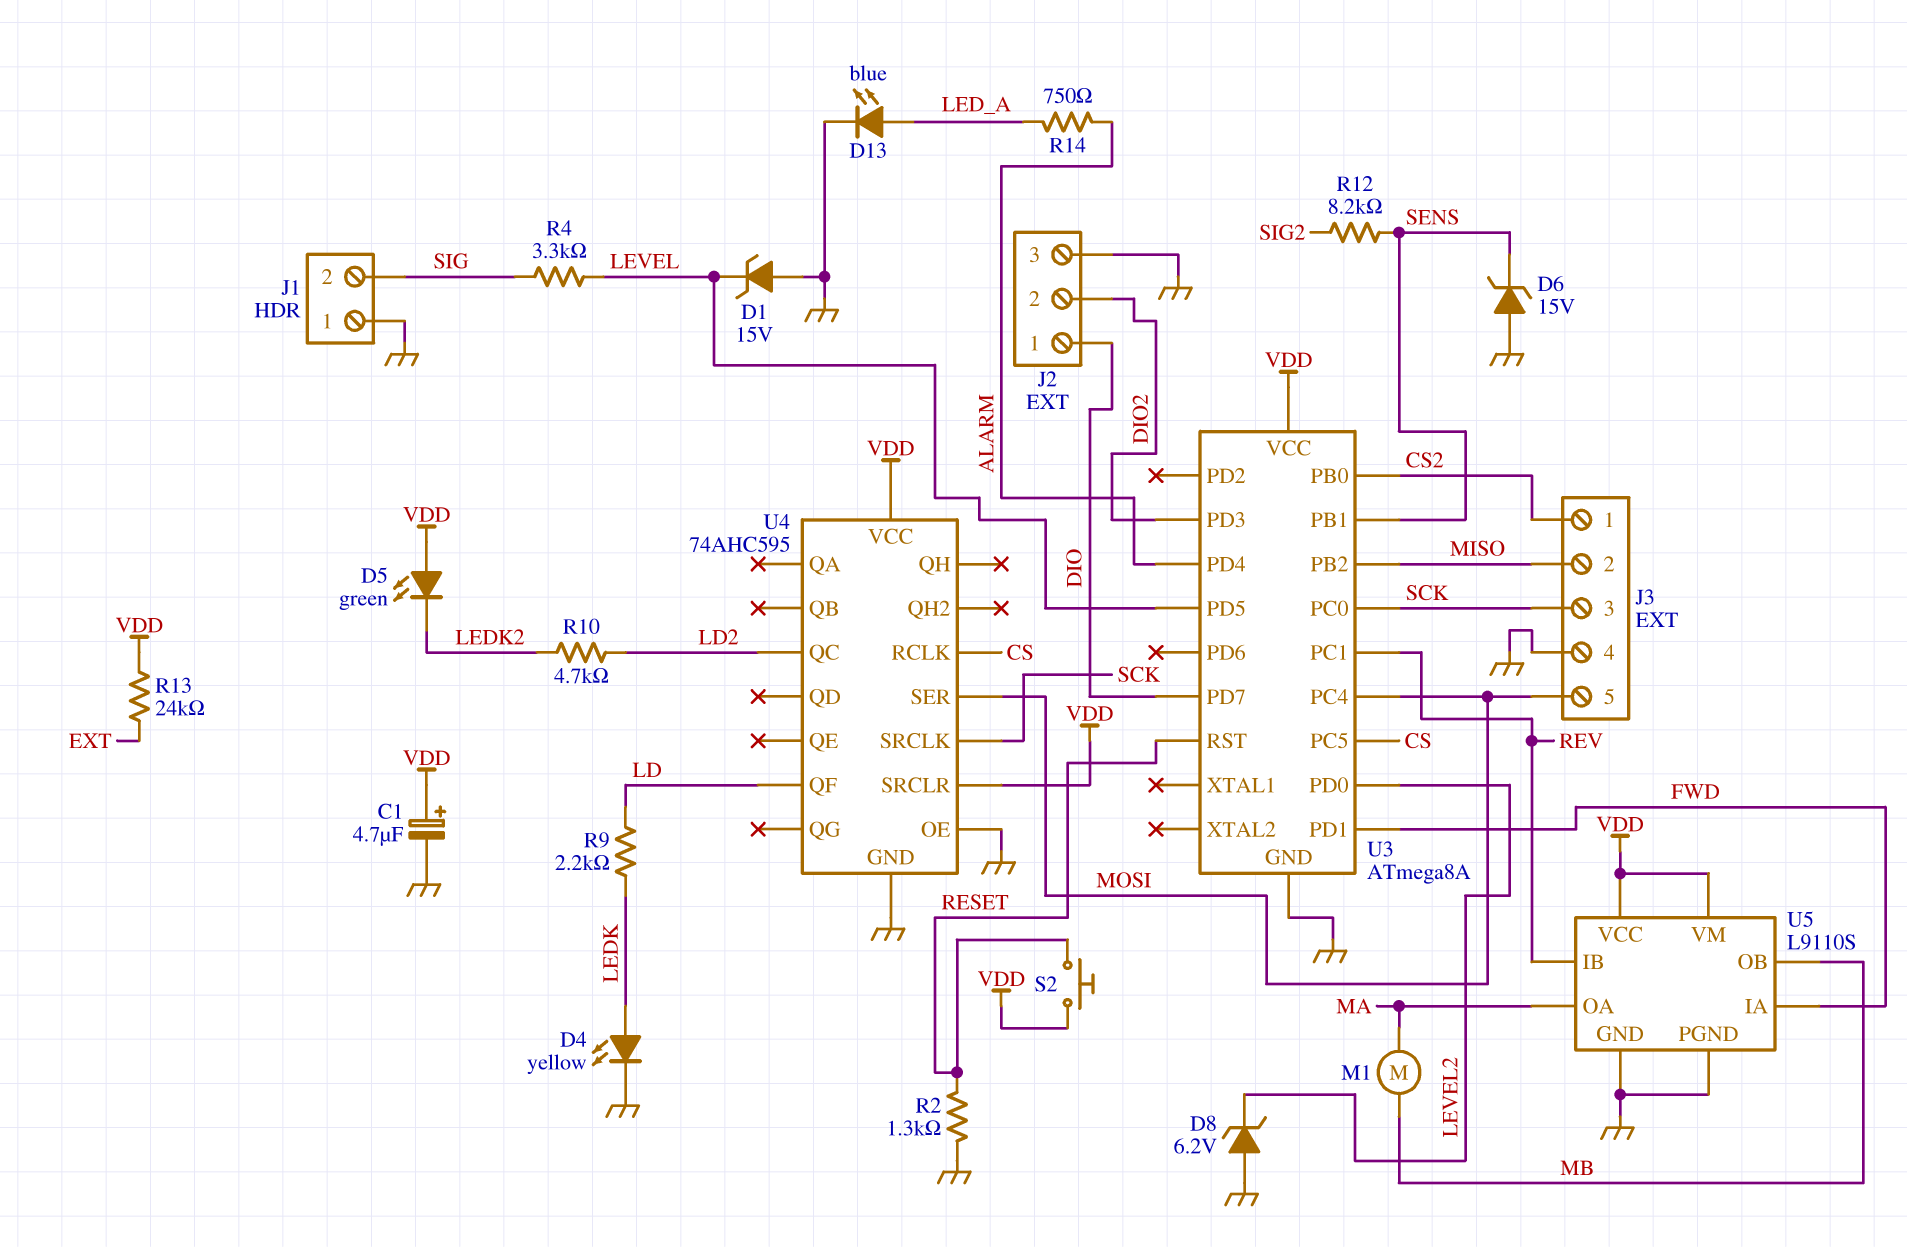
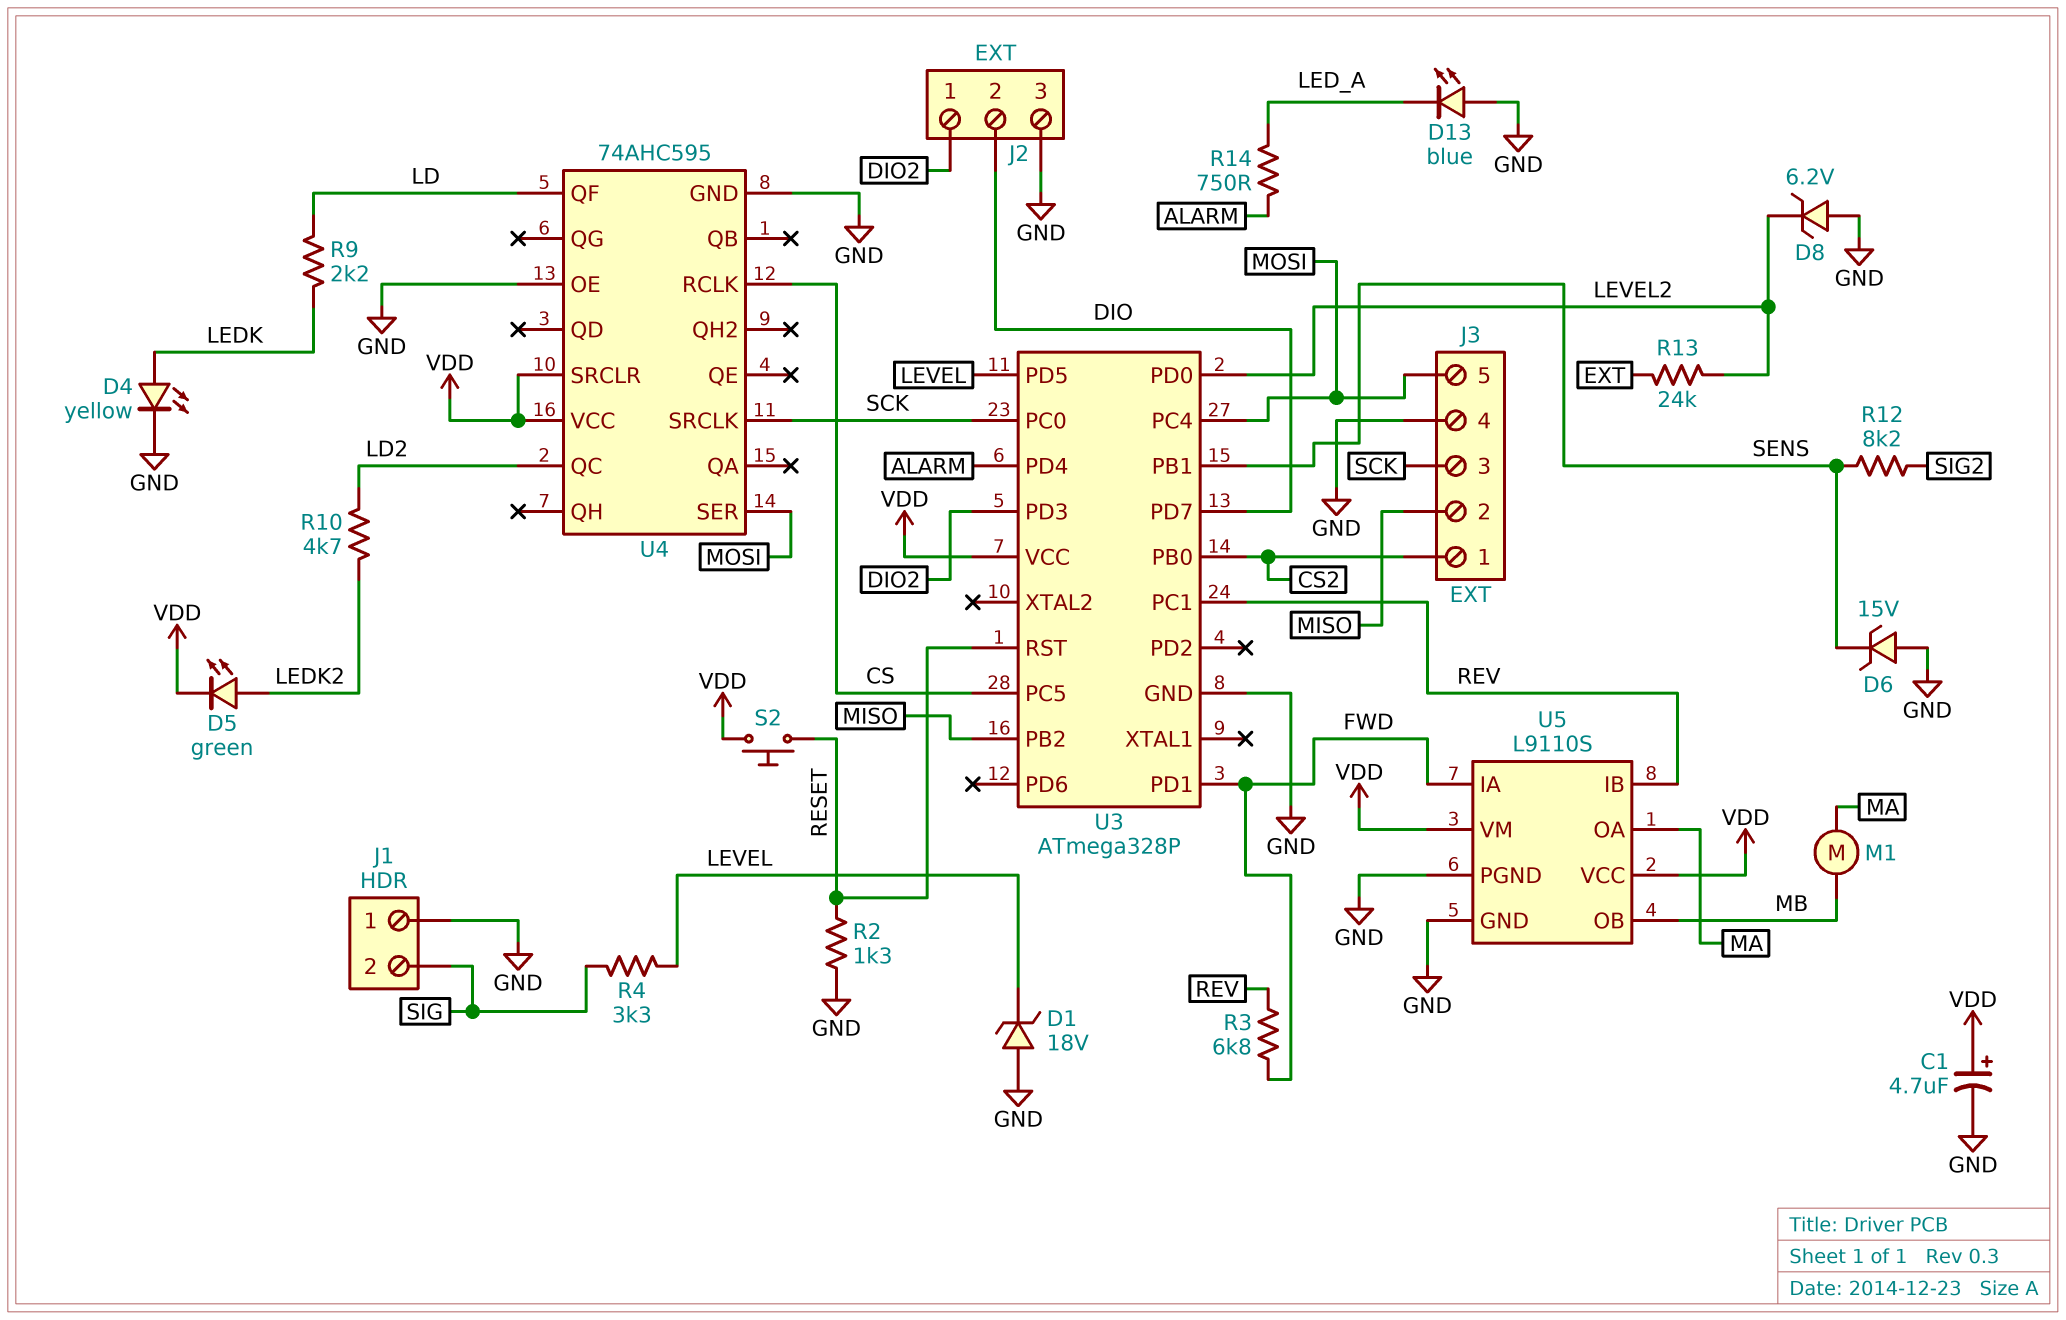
D1: zener 15V (A GND, K LEVEL) -> zener 18V (A GND, K LEVEL)
D5: LED green (A VDD, K LEDK2) -> LED green (A LEDK2, K VDD)
D13: LED blue (A LED_A, K GND) -> LED blue (A GND, K LED_A)
J2 pin 1: DIO -> DIO2
J2 pin 2: DIO2 -> DIO
R3: none -> 6.8k (FWD, REV)
R13: 24k (EXT, VDD) -> 24k (EXT, LEVEL2)
U3: ATmega8A -> ATmega328P

